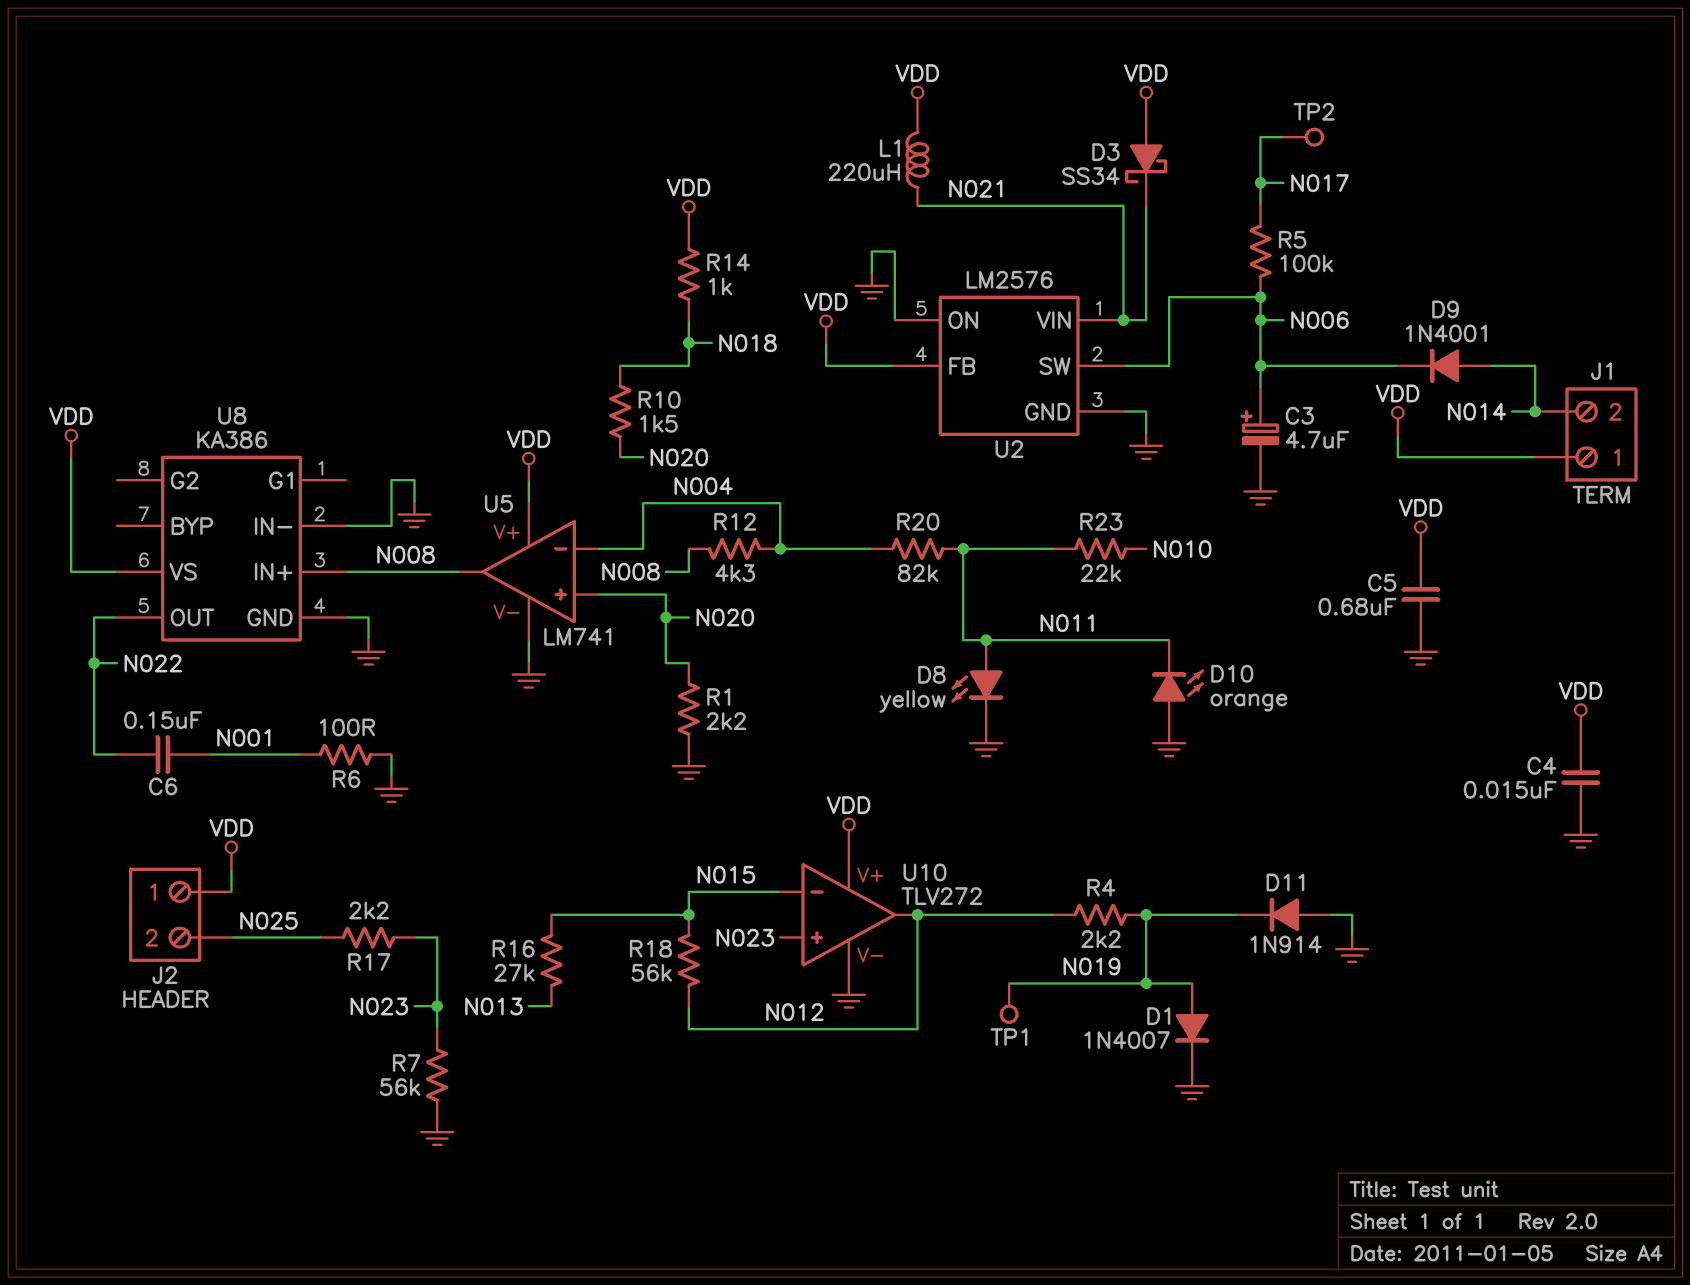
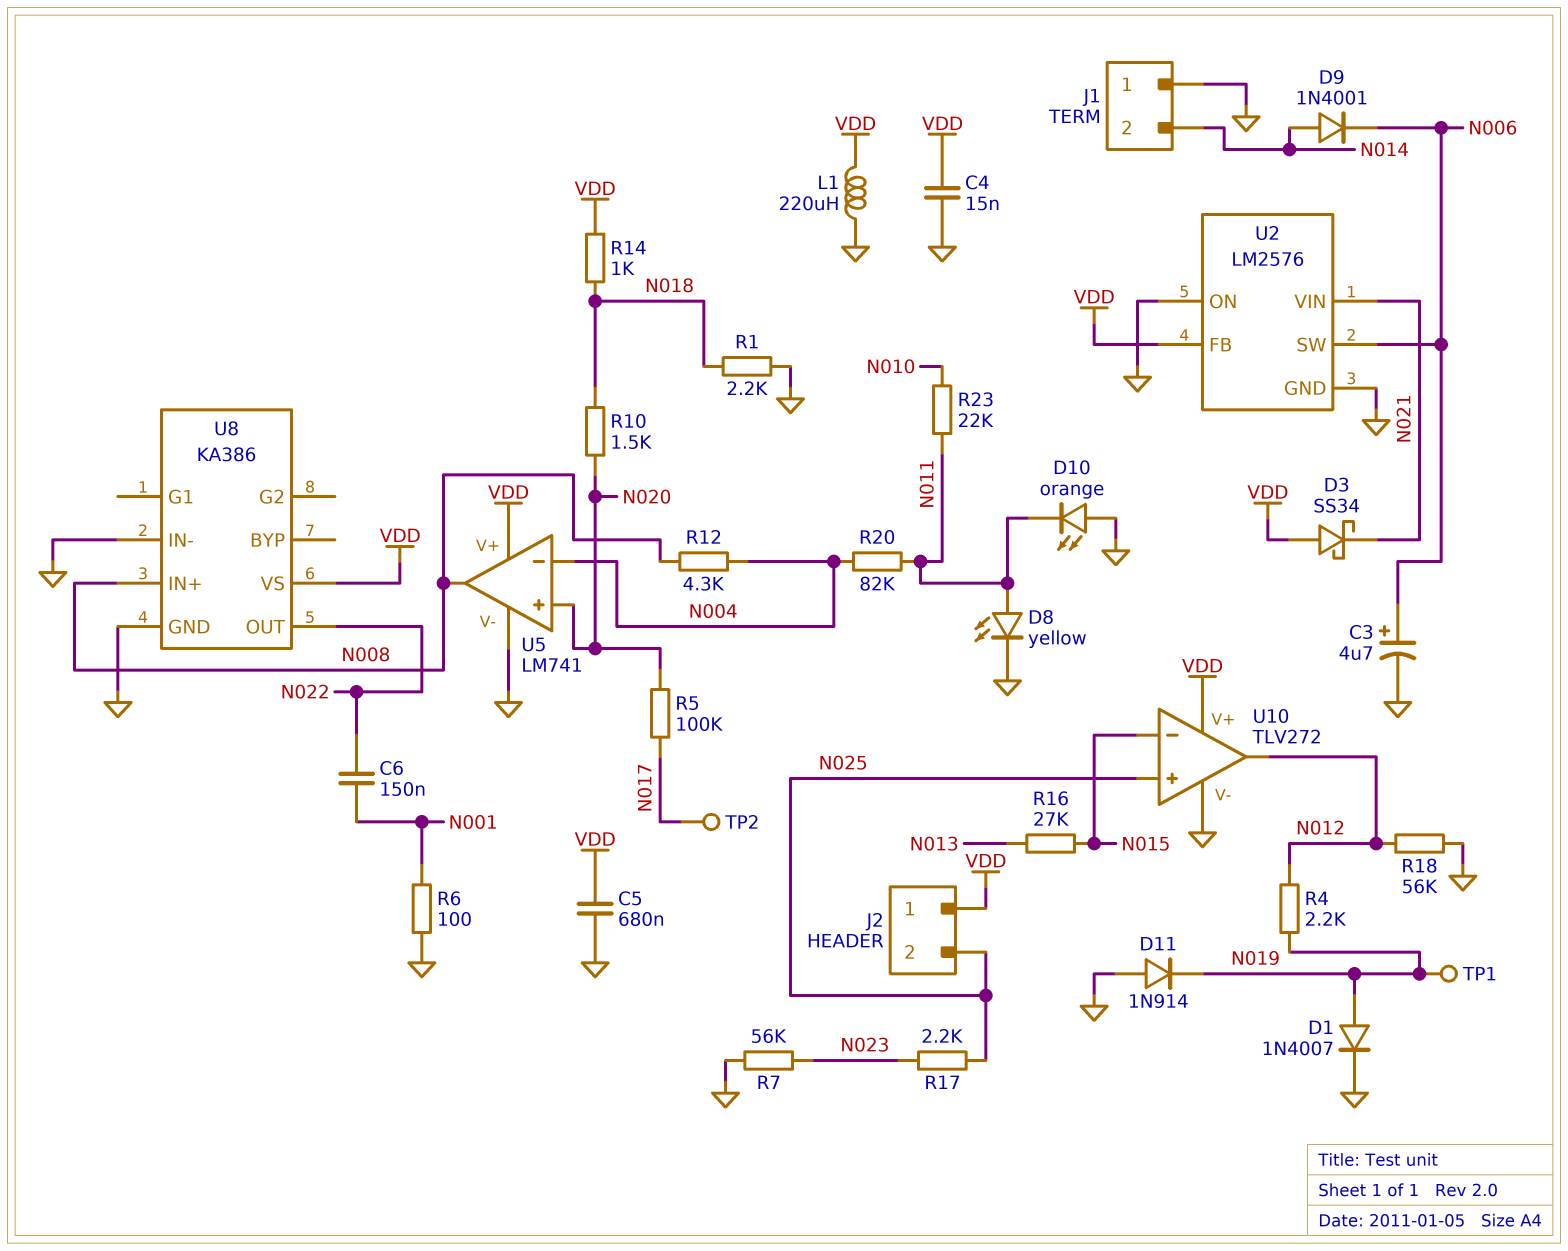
J1 pin 1: VDD -> GND
L1: 220uH (N021, VDD) -> 220uH (GND, VDD)
R1: 2.2k (GND, N020) -> 2.2k (GND, N018)
R5: 100k (N006, N017) -> 100k (N017, N020)
R18: 56k (N012, N015) -> 56k (GND, N012)
U10 pin in+: N023 -> N025

